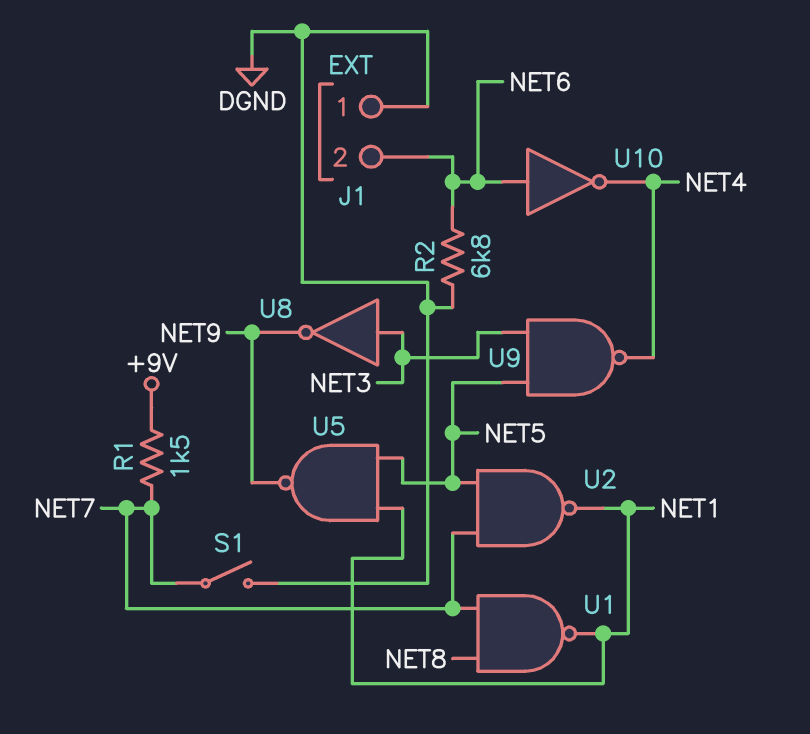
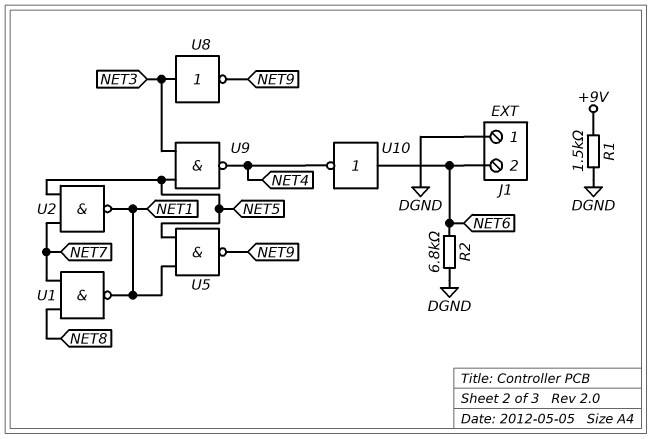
R1: 1.5k (+9V, NET7) -> 1.5k (+9V, DGND)
S1: switch (DGND, NET7) -> none

